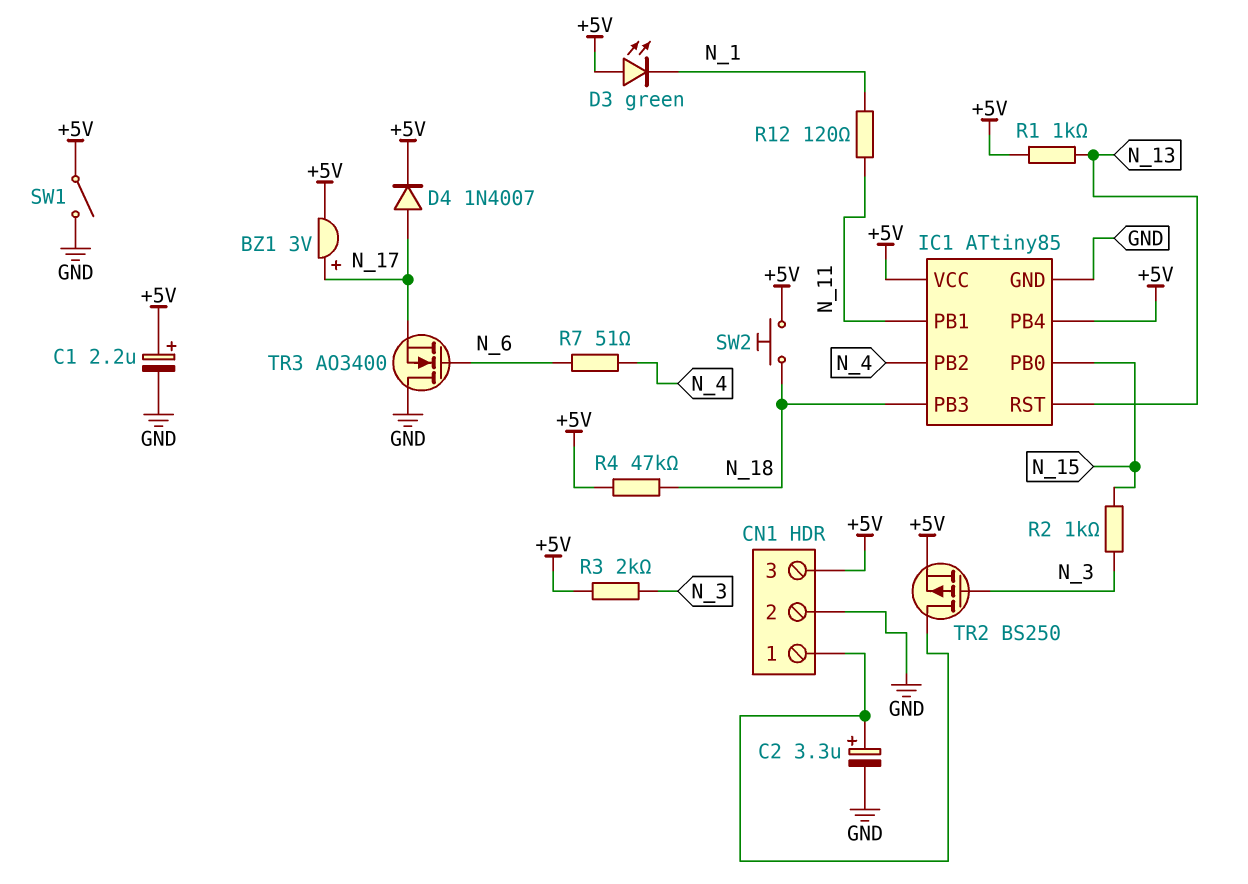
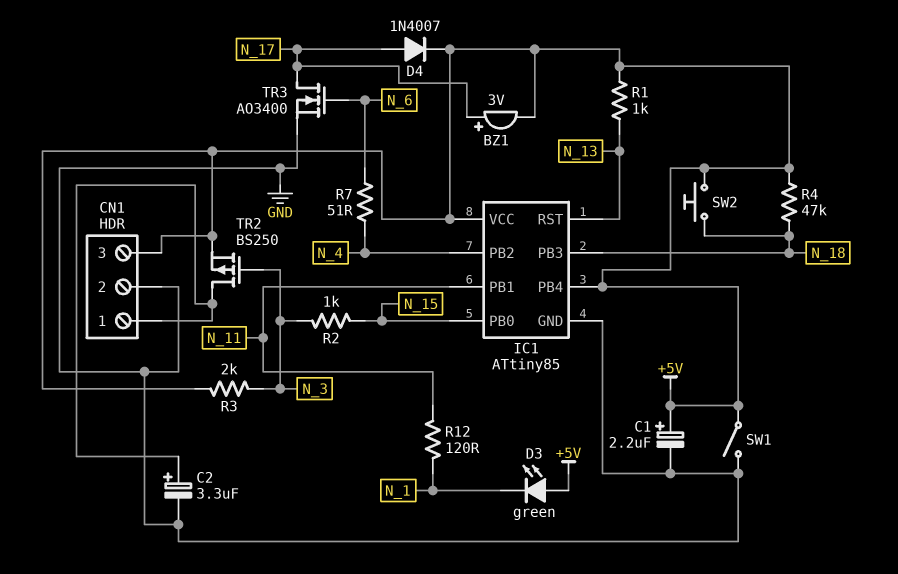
TR3: NMOS AO3400 (G N_6, D GND, S N_17) -> NMOS AO3400 (G N_6, D N_17, S GND)

